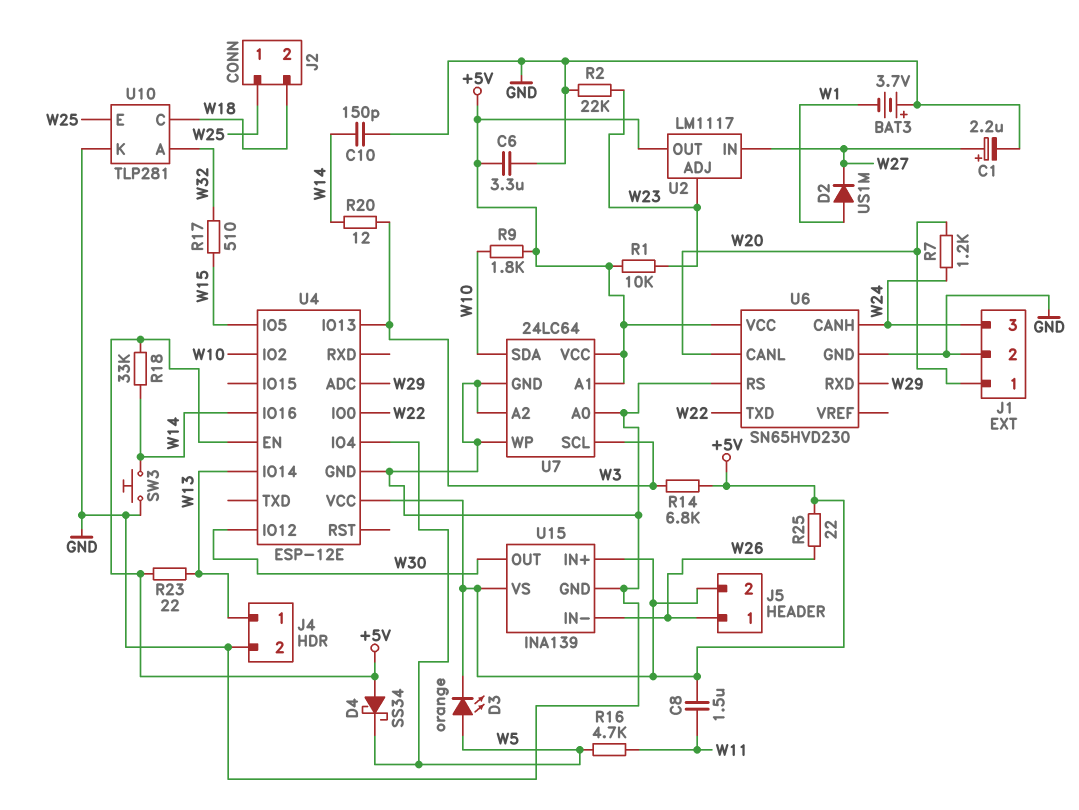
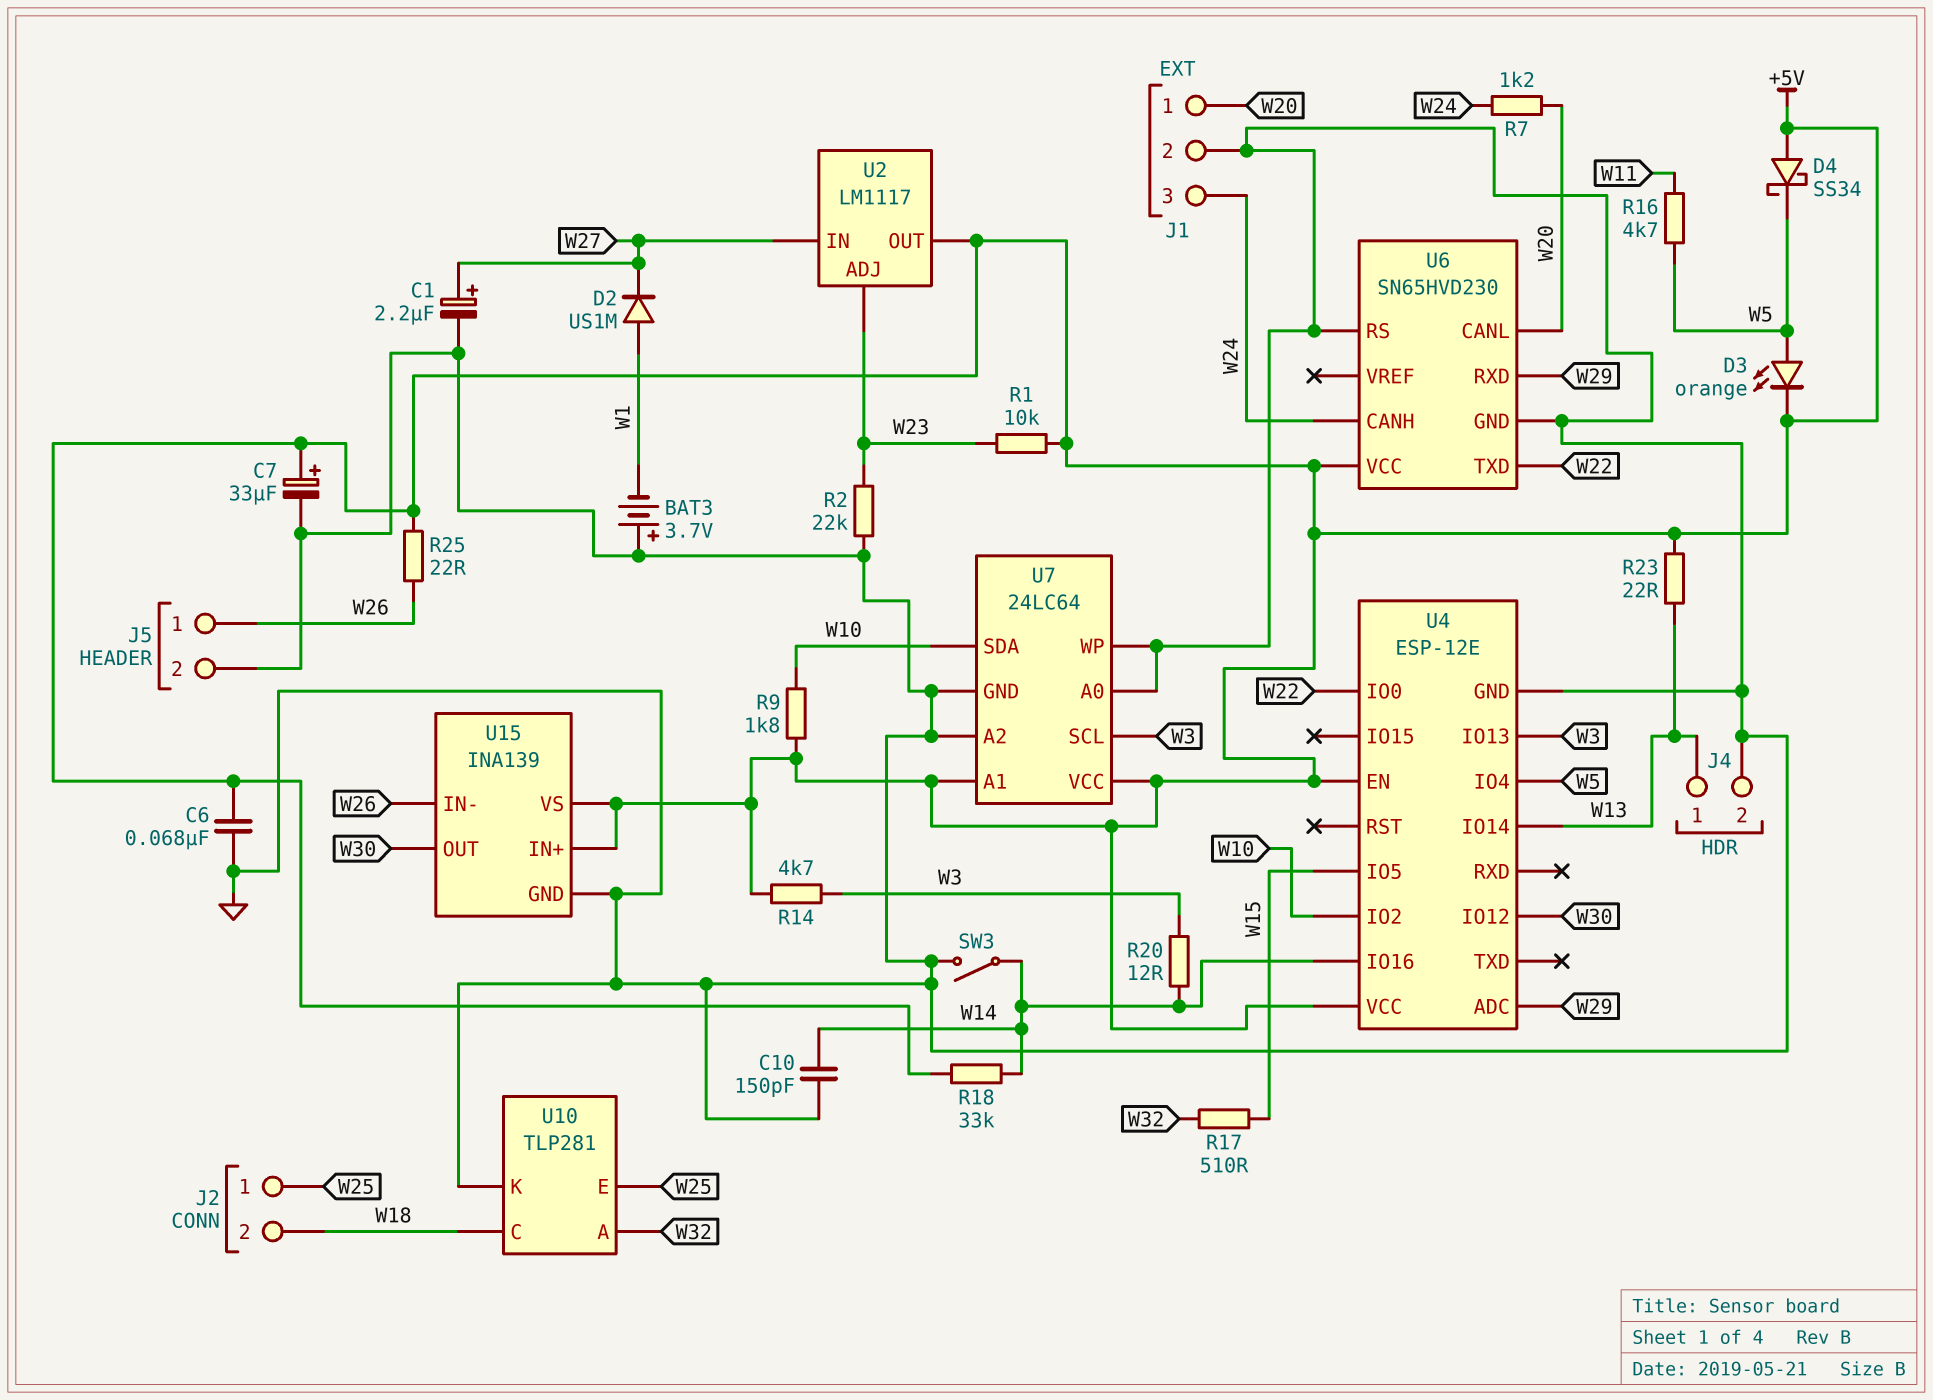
C6: 3.3uF (+5V, GND) -> 68nF (+5V, GND)
C7: none -> 33uF (plus +5V, minus GND)
C8: 1.5uF (+5V, W11) -> none
J5 pin 2: +5V -> GND
R14: 6.8k (+5V, W3) -> 4.7k (+5V, W3)
SW3: button (GND, W14) -> switch (GND, W14)

